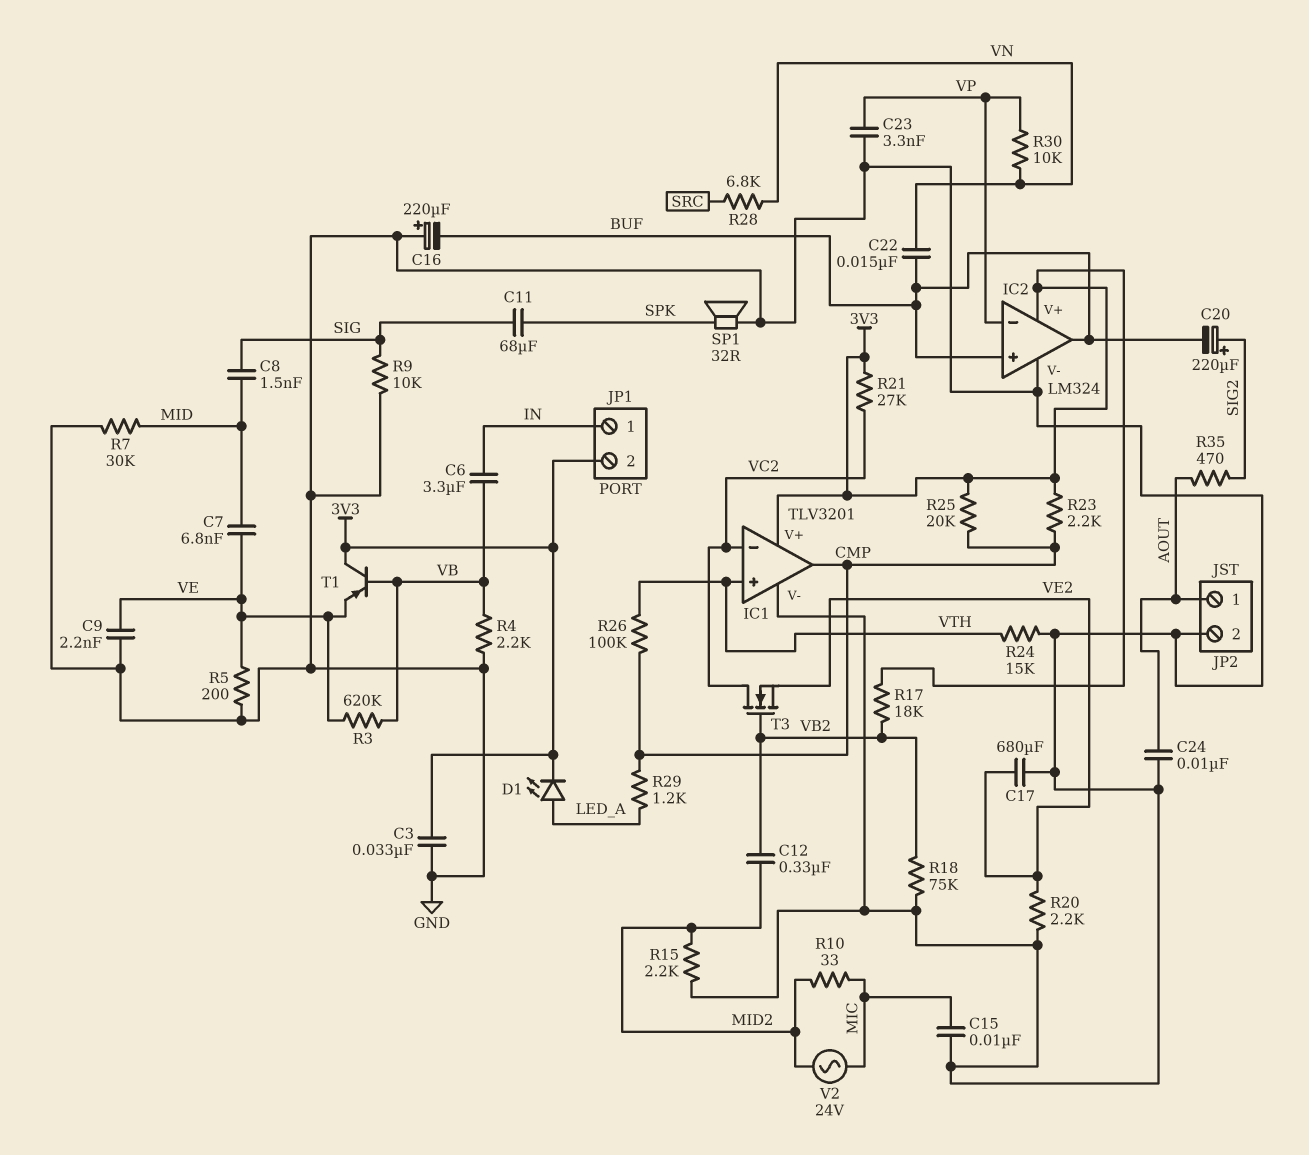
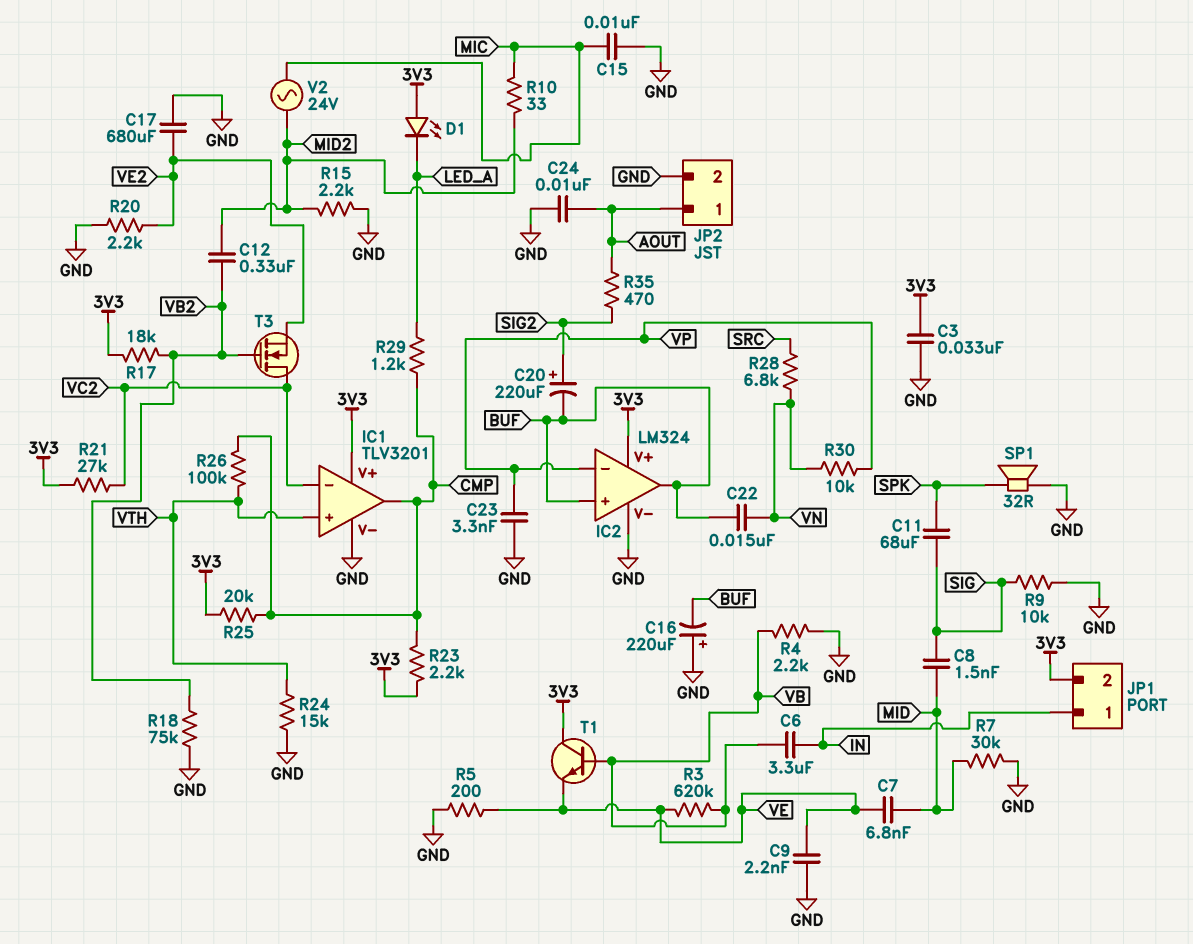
D1: LED (A LED_A, K 3V3) -> LED (A 3V3, K LED_A)
T1: PNP (B VB, C 3V3, E VE) -> NPN (B VB, C 3V3, E VE)

